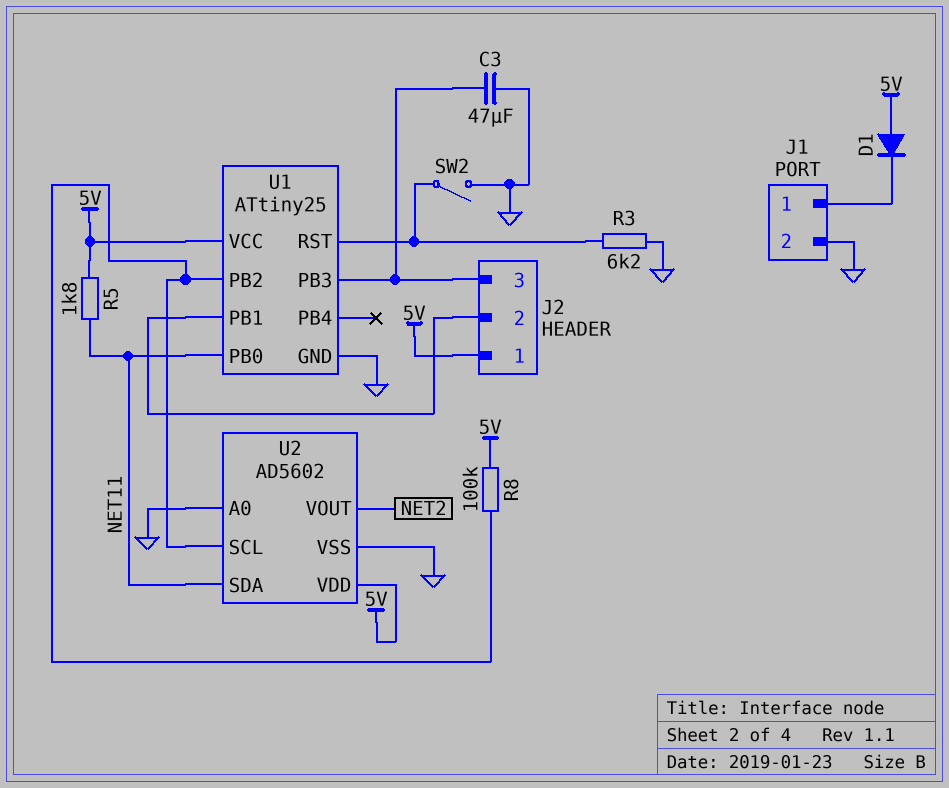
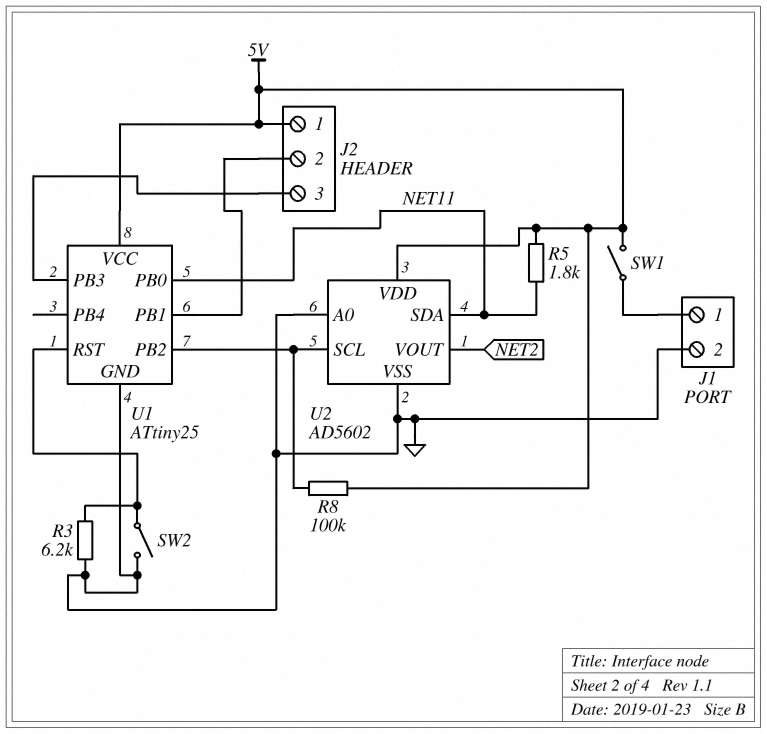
C3: 47uF (GND, J2/3) -> none
D1: diode (A 5V, K J1/1) -> none
SW1: none -> switch (5V, J1/1)

